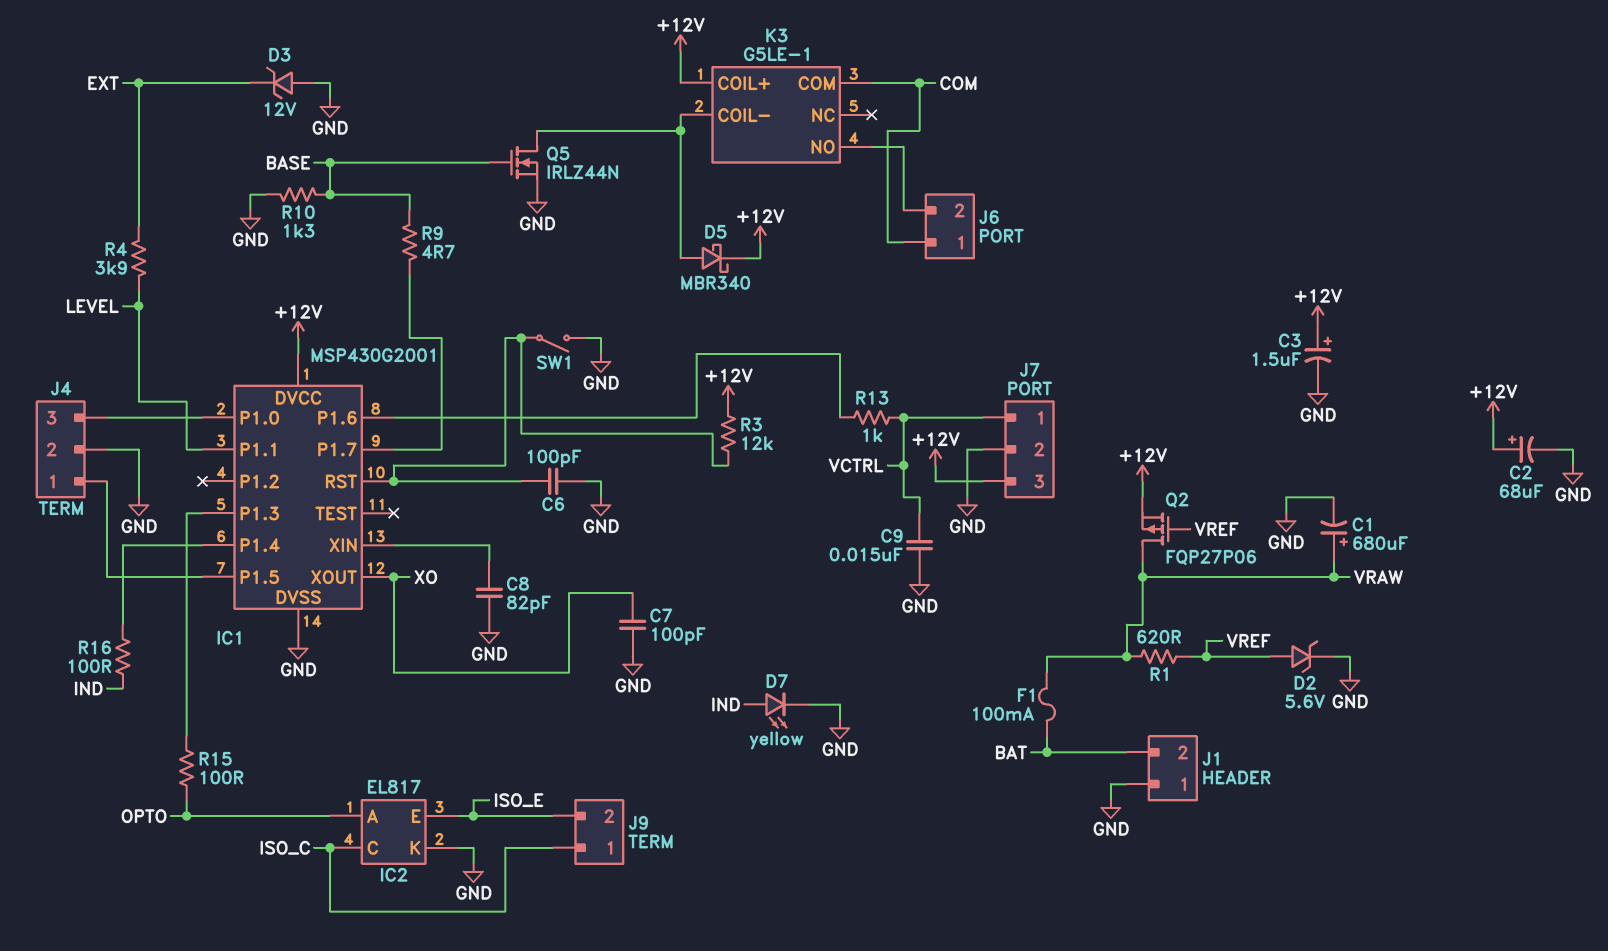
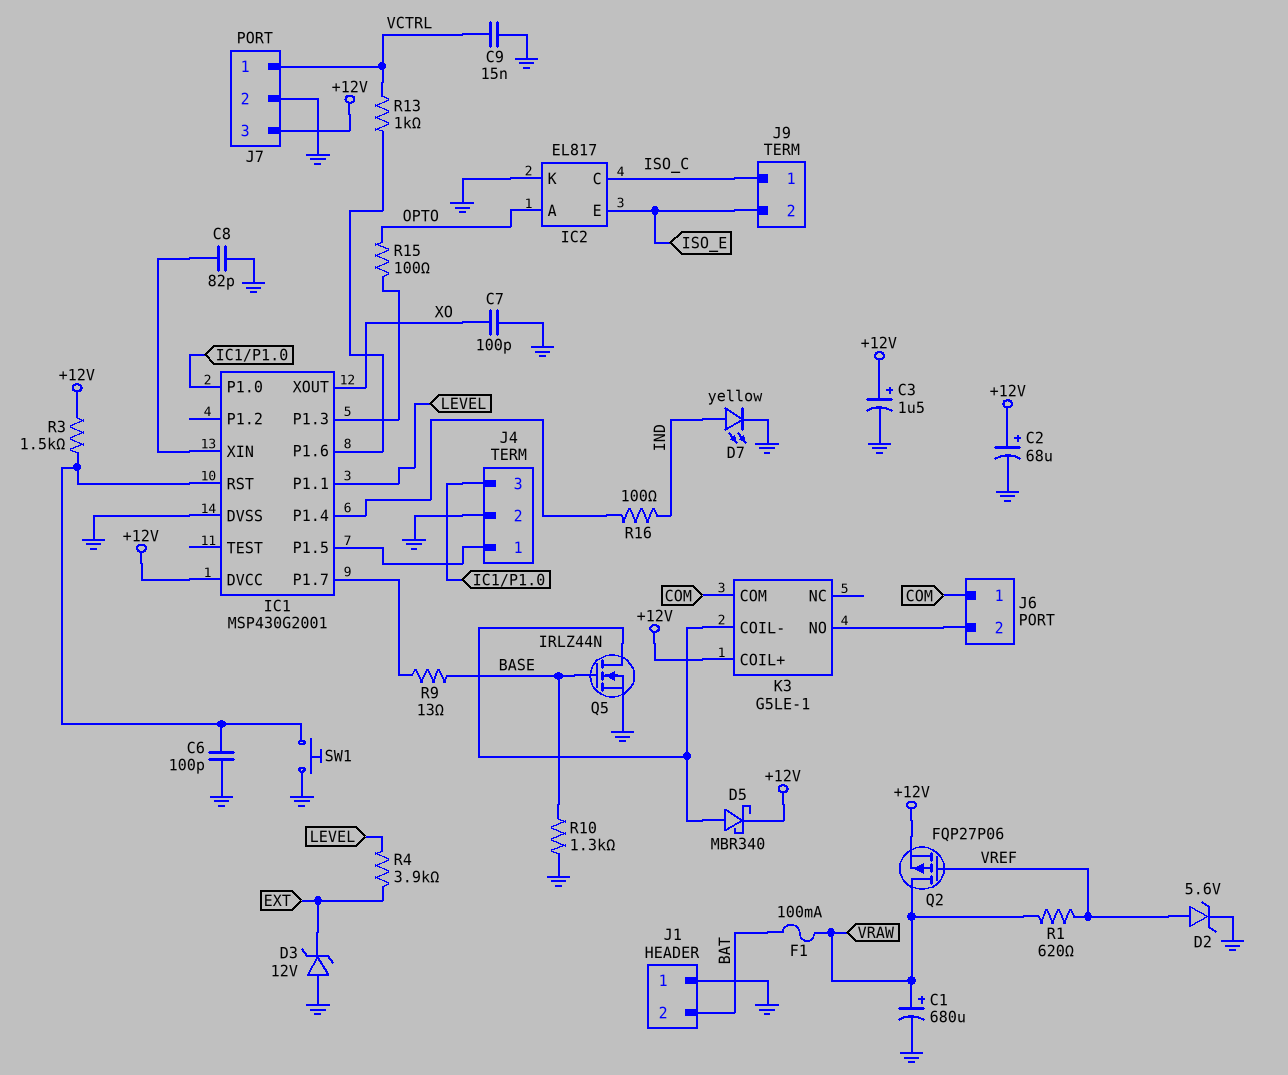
R3: 12k (+12V, IC1/RST) -> 1.5k (+12V, IC1/RST)
R9: 4.7 (BASE, IC1/P1.7) -> 13 (BASE, IC1/P1.7)
SW1: switch (GND, IC1/RST) -> button (GND, IC1/RST)

